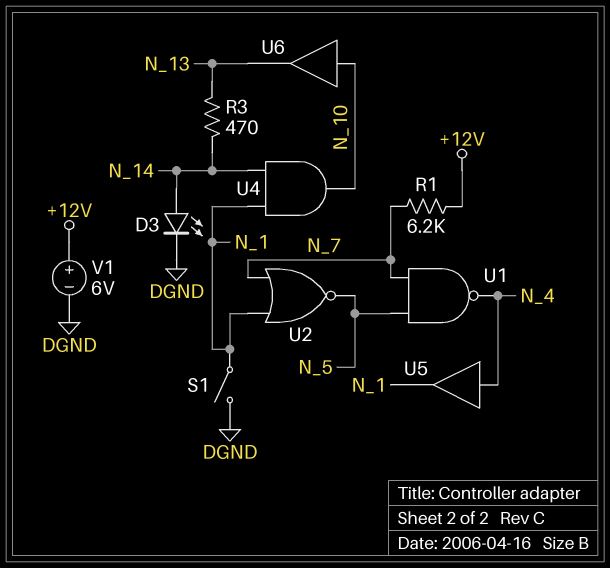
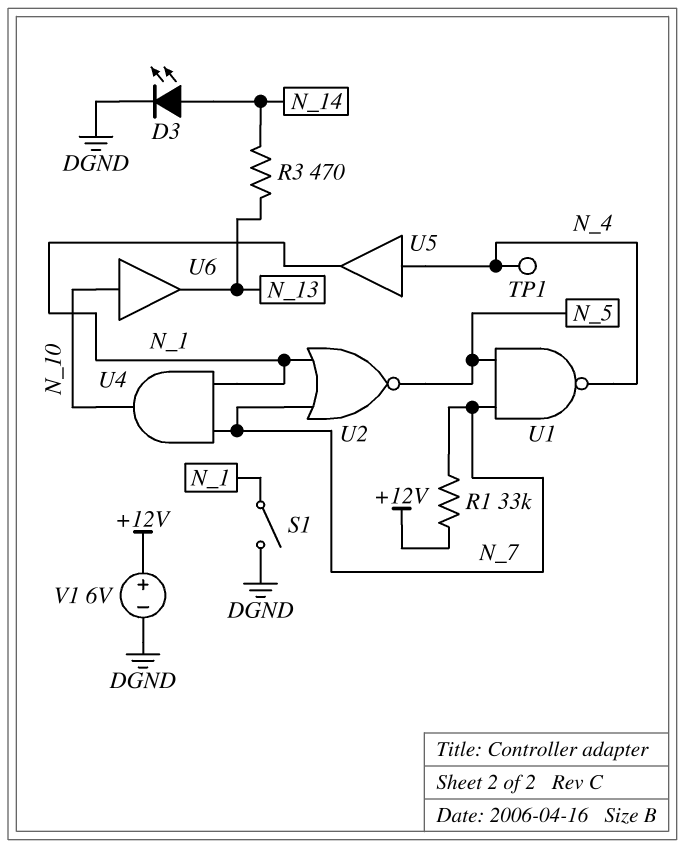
R1: 6.2k (+12V, N_7) -> 33k (+12V, N_7)
TP1: none -> test point (N_4)
U4: AND (in N_1, in N_14, out N_10) -> AND (in N_1, in N_7, out N_10)

